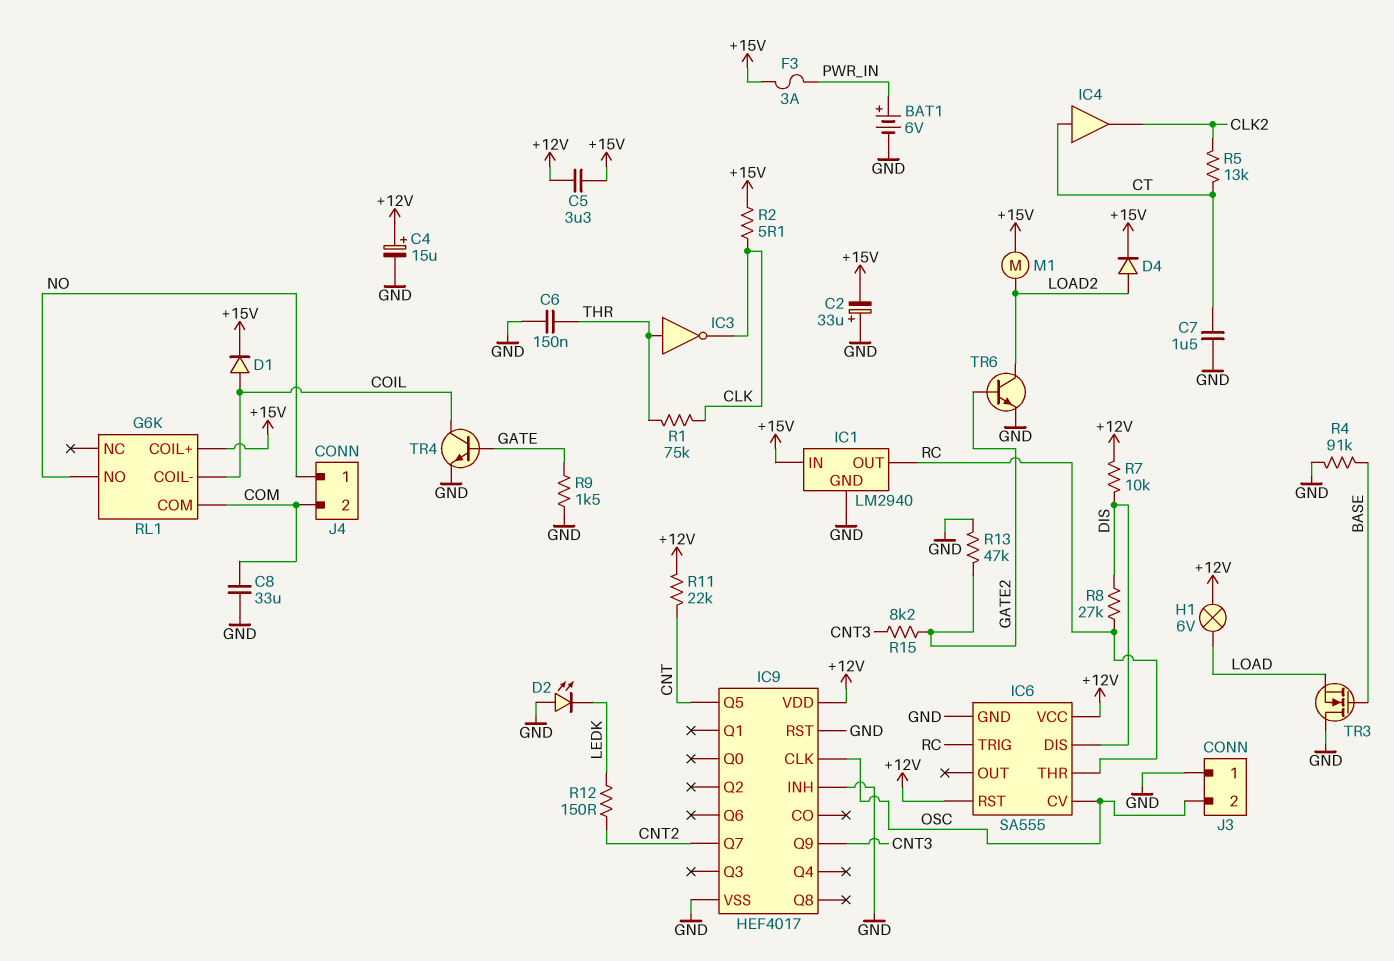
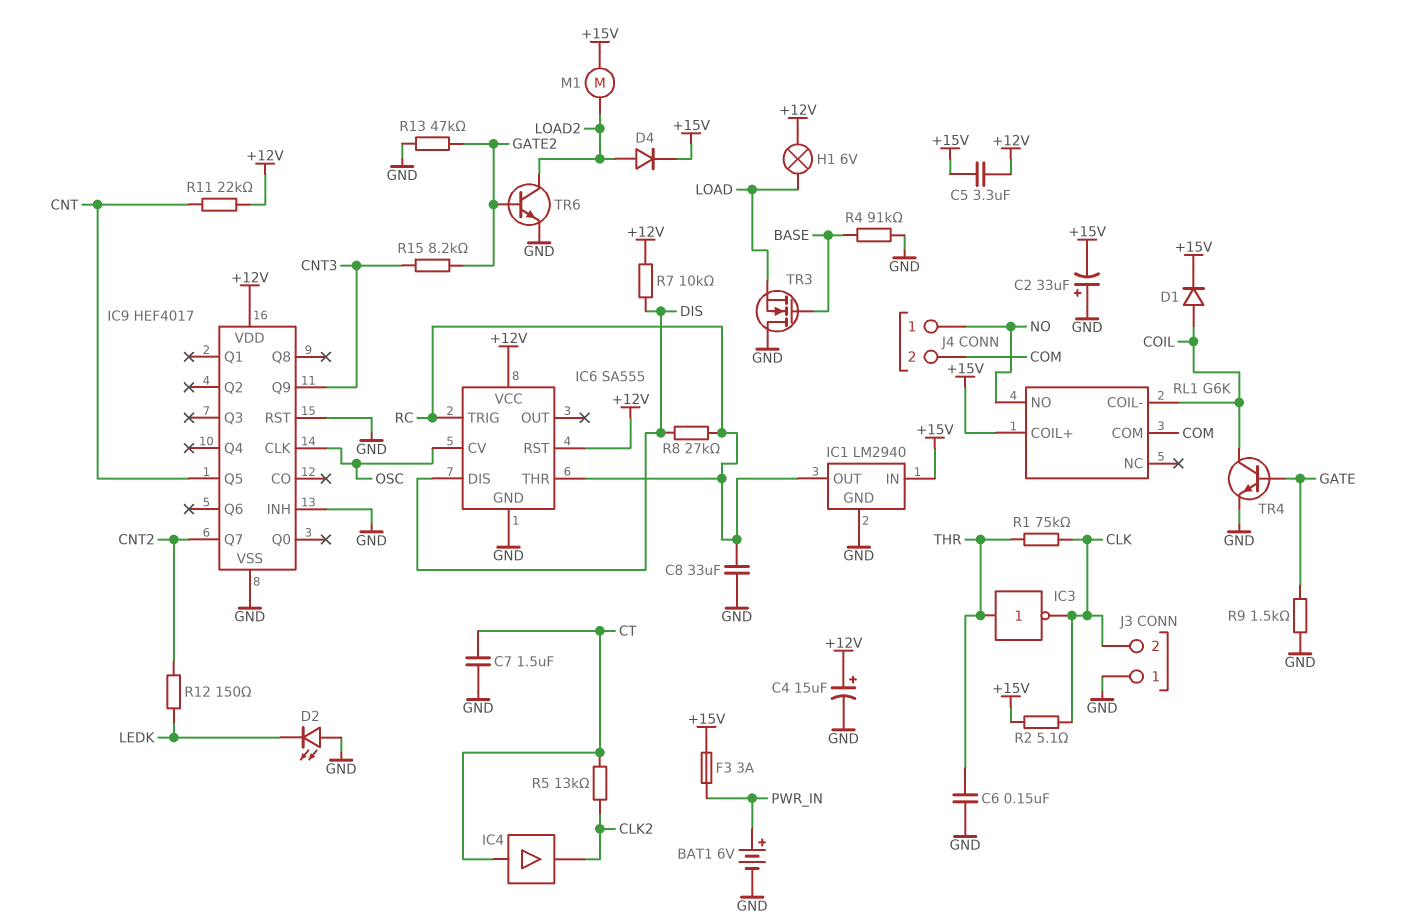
C8: 33uF (COM, GND) -> 33uF (GND, RC)
J3 pin 2: OSC -> CLK

